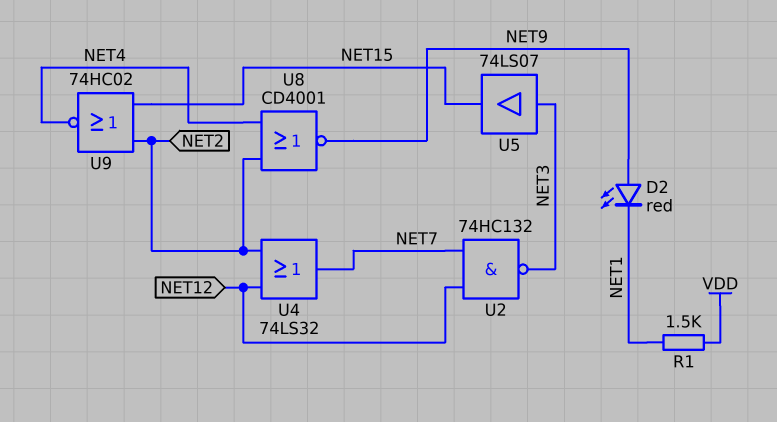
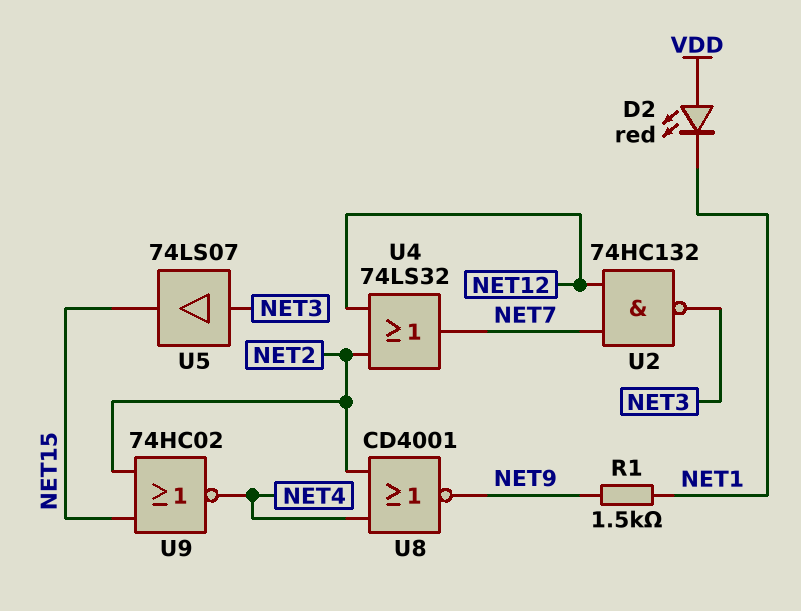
D2: LED red (A NET9, K NET1) -> LED red (A VDD, K NET1)
R1: 1.5k (NET1, VDD) -> 1.5k (NET1, NET9)

